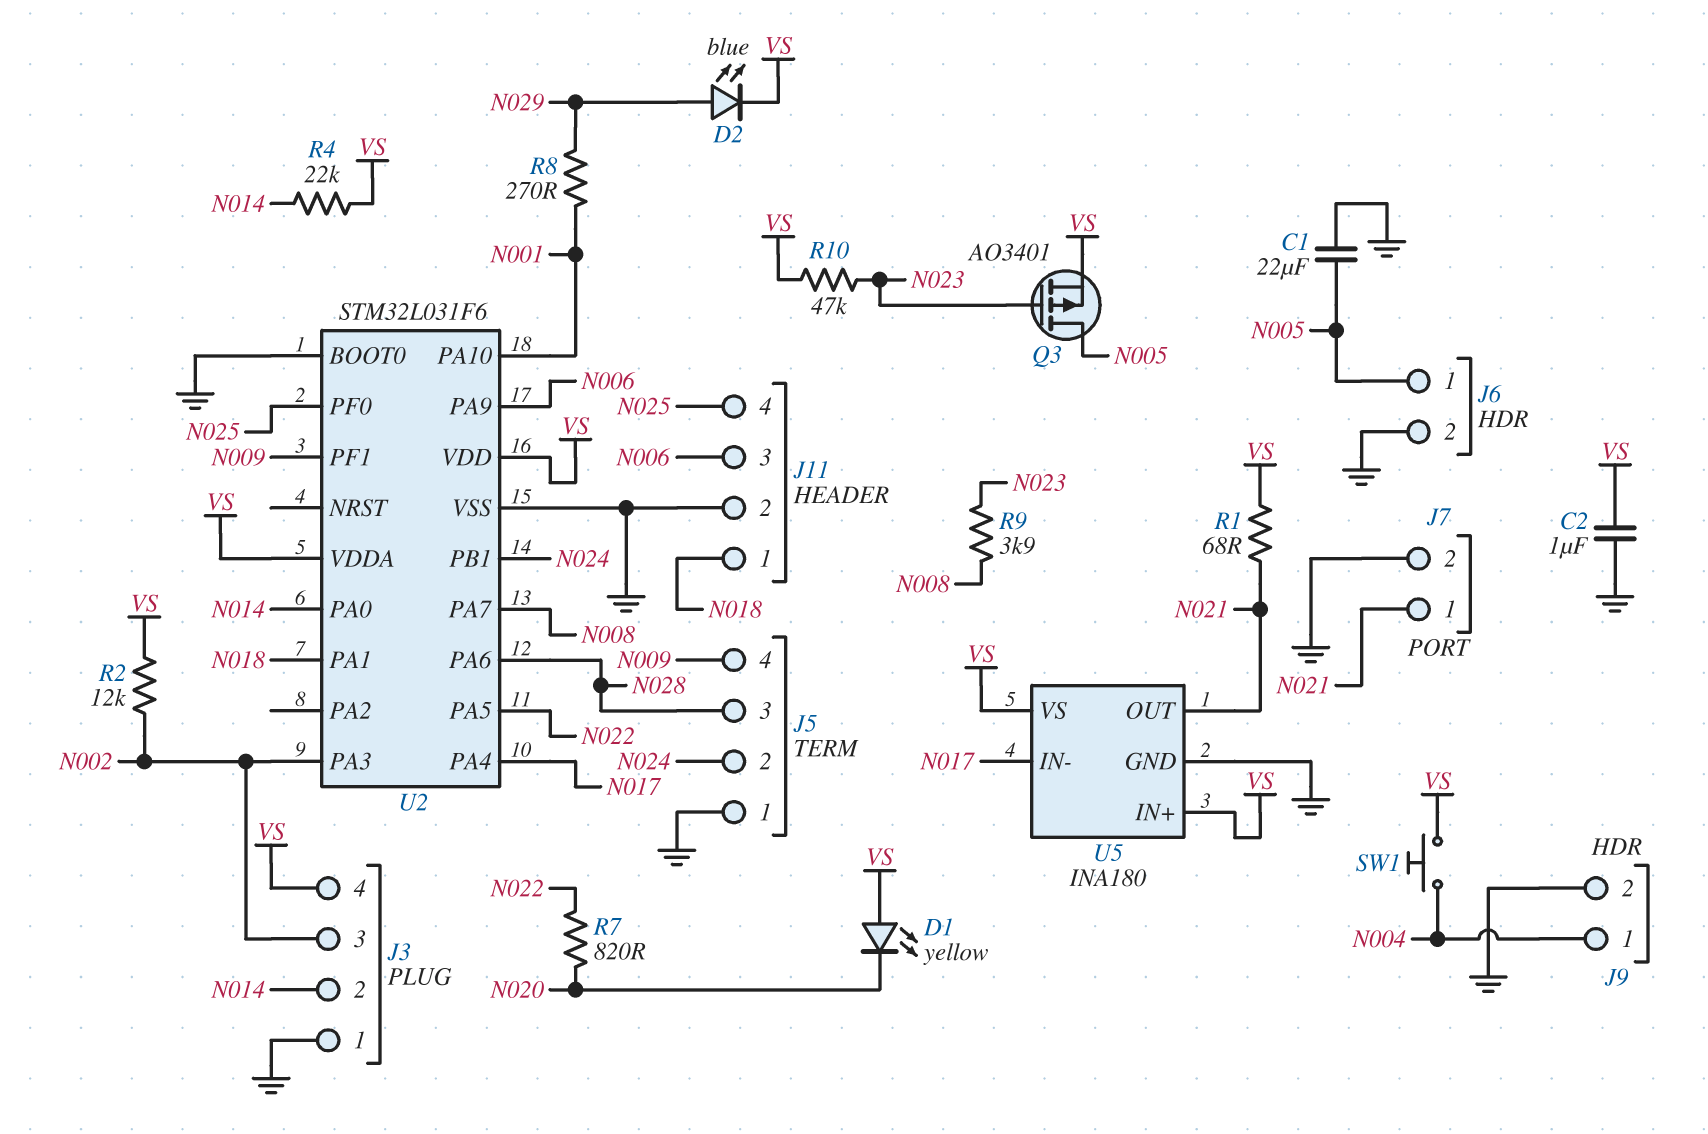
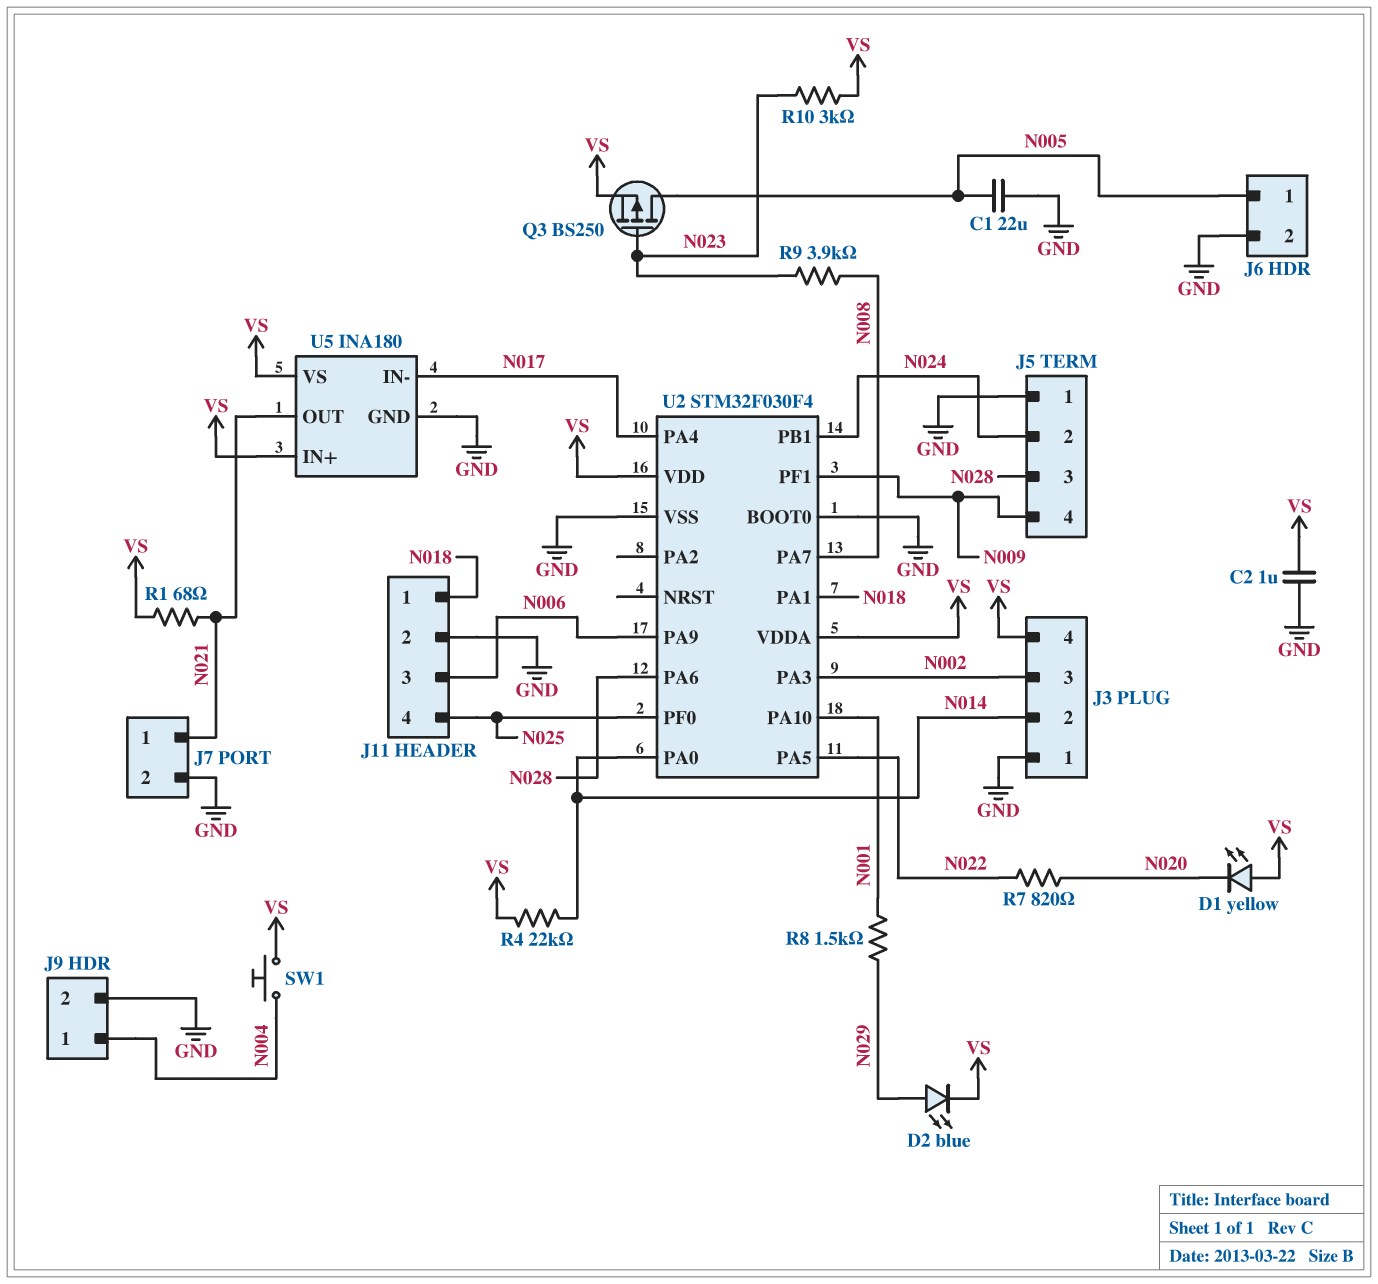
Q3: PMOS AO3401 (G N023, D N005, S VS) -> PMOS BS250 (G N023, D N005, S VS)
R2: 12k (N002, VS) -> none
R8: 270 (N001, N029) -> 1.5k (N001, N029)
R10: 47k (N023, VS) -> 3k (N023, VS)
U2: STM32L031F6 -> STM32F030F4

